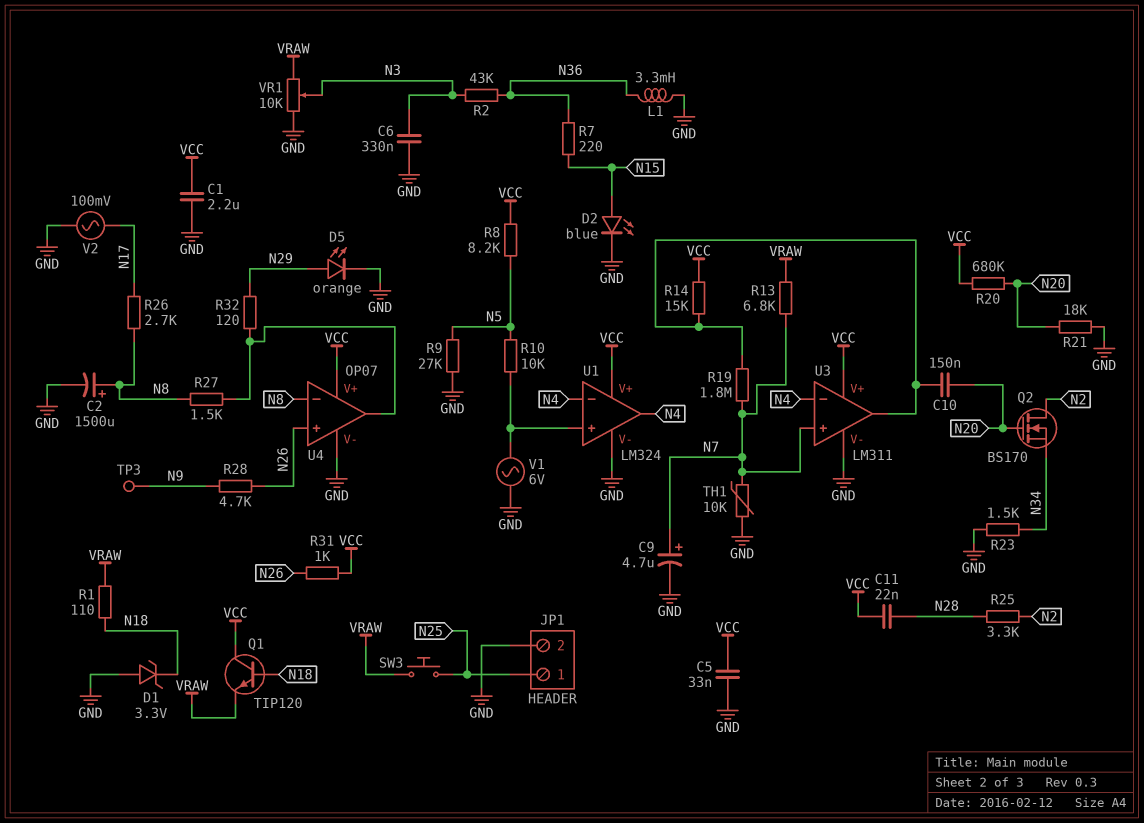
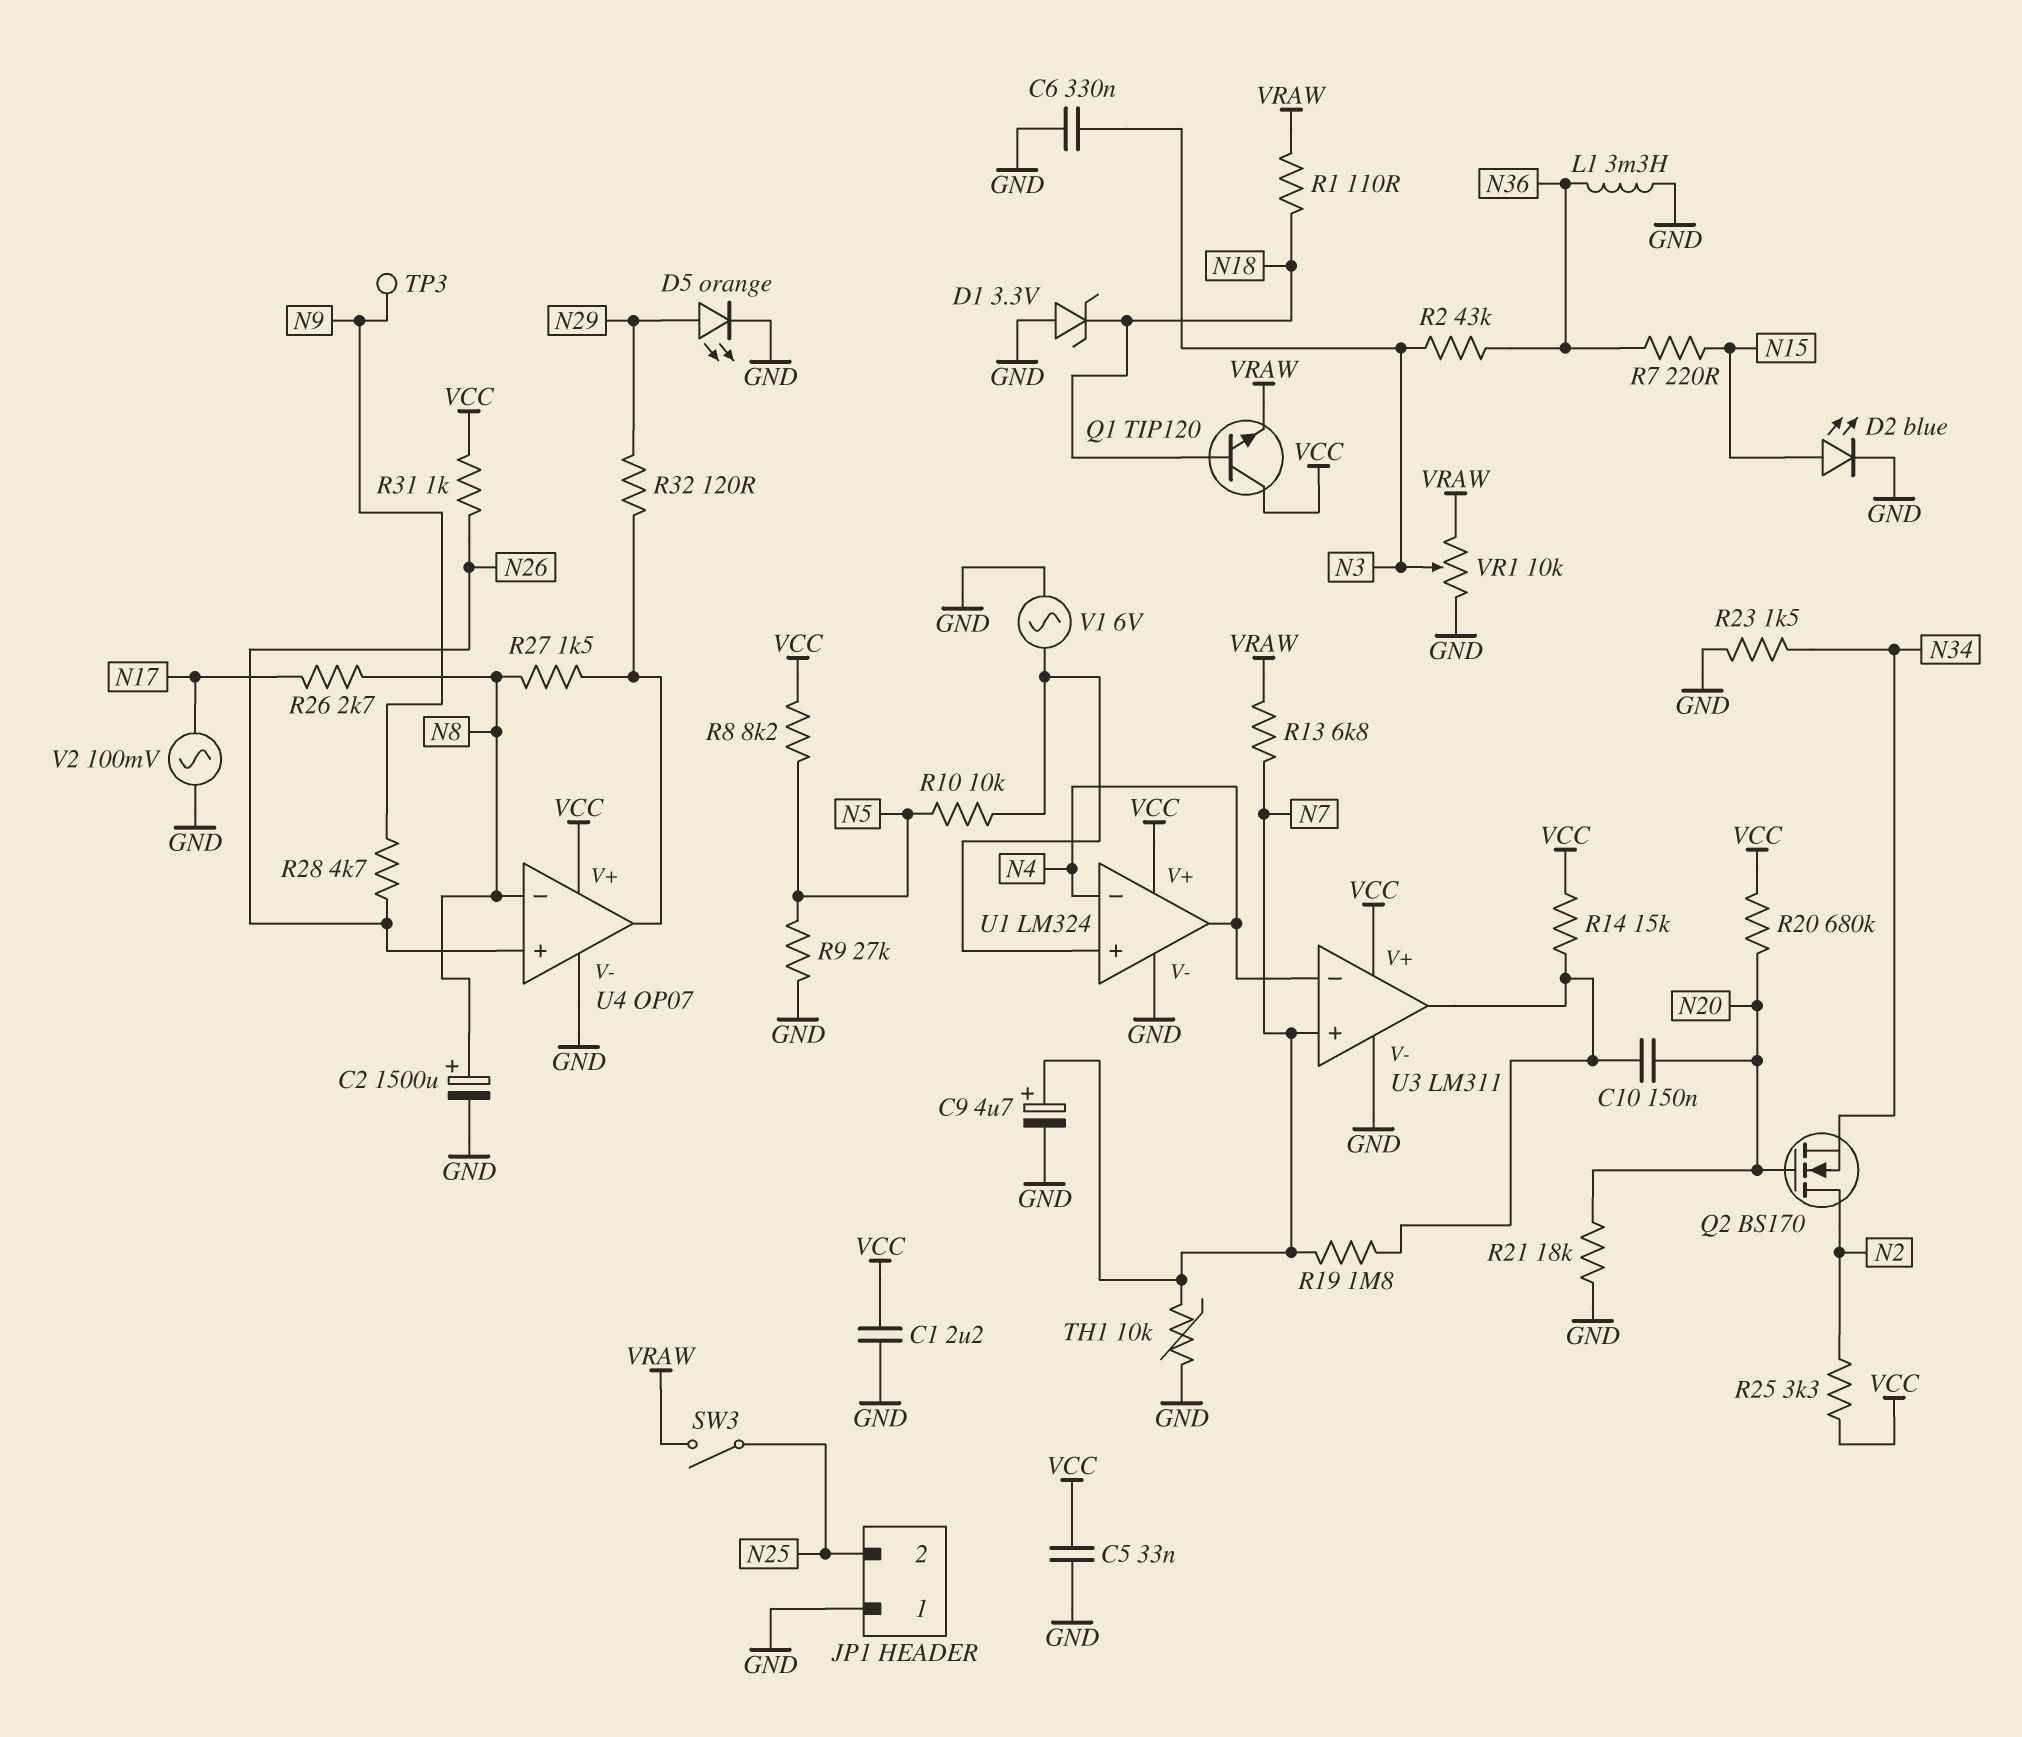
C11: 22nF (N28, VCC) -> none
JP1 pin 1: N25 -> GND
JP1 pin 2: GND -> N25
R25: 3.3k (N2, N28) -> 3.3k (N2, VCC)
SW3: button (N25, VRAW) -> switch (N25, VRAW)

